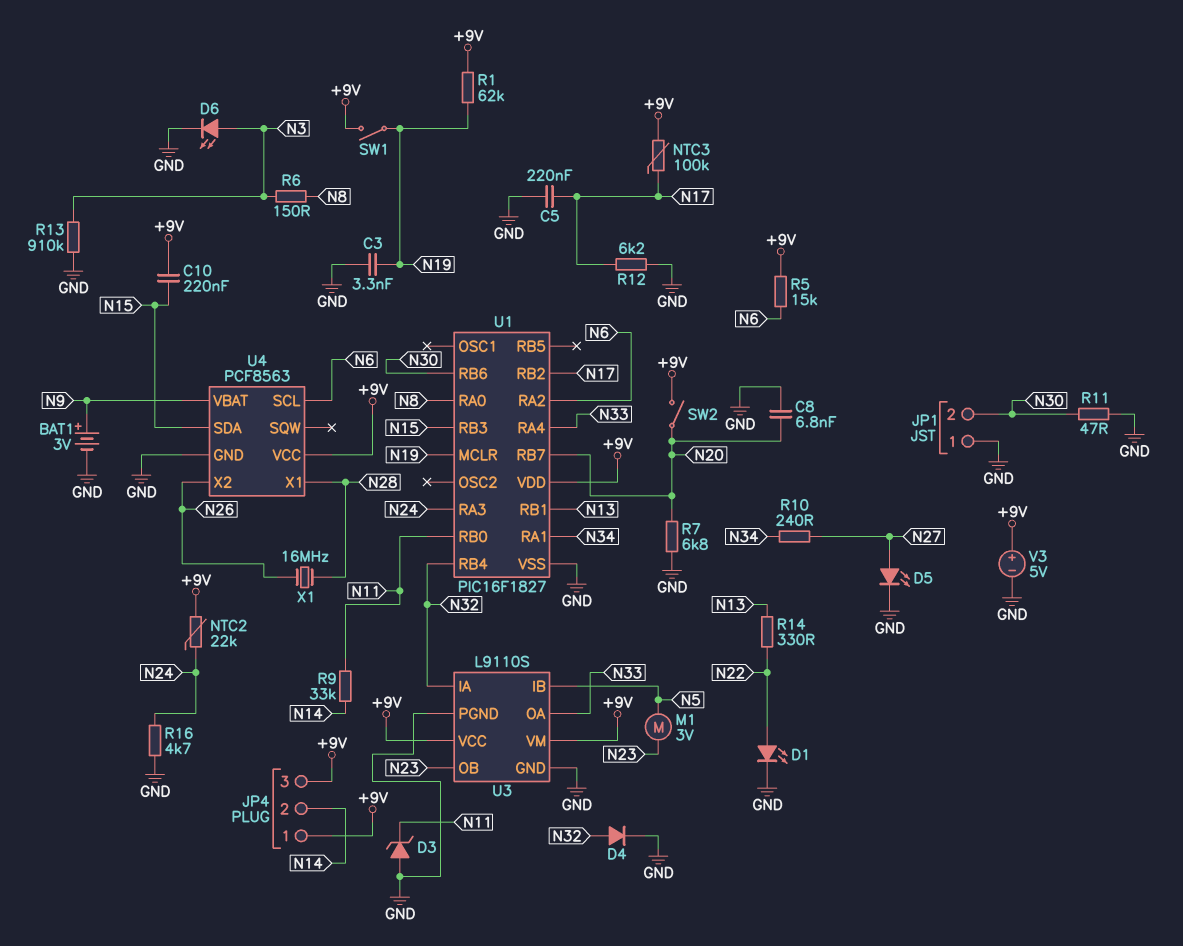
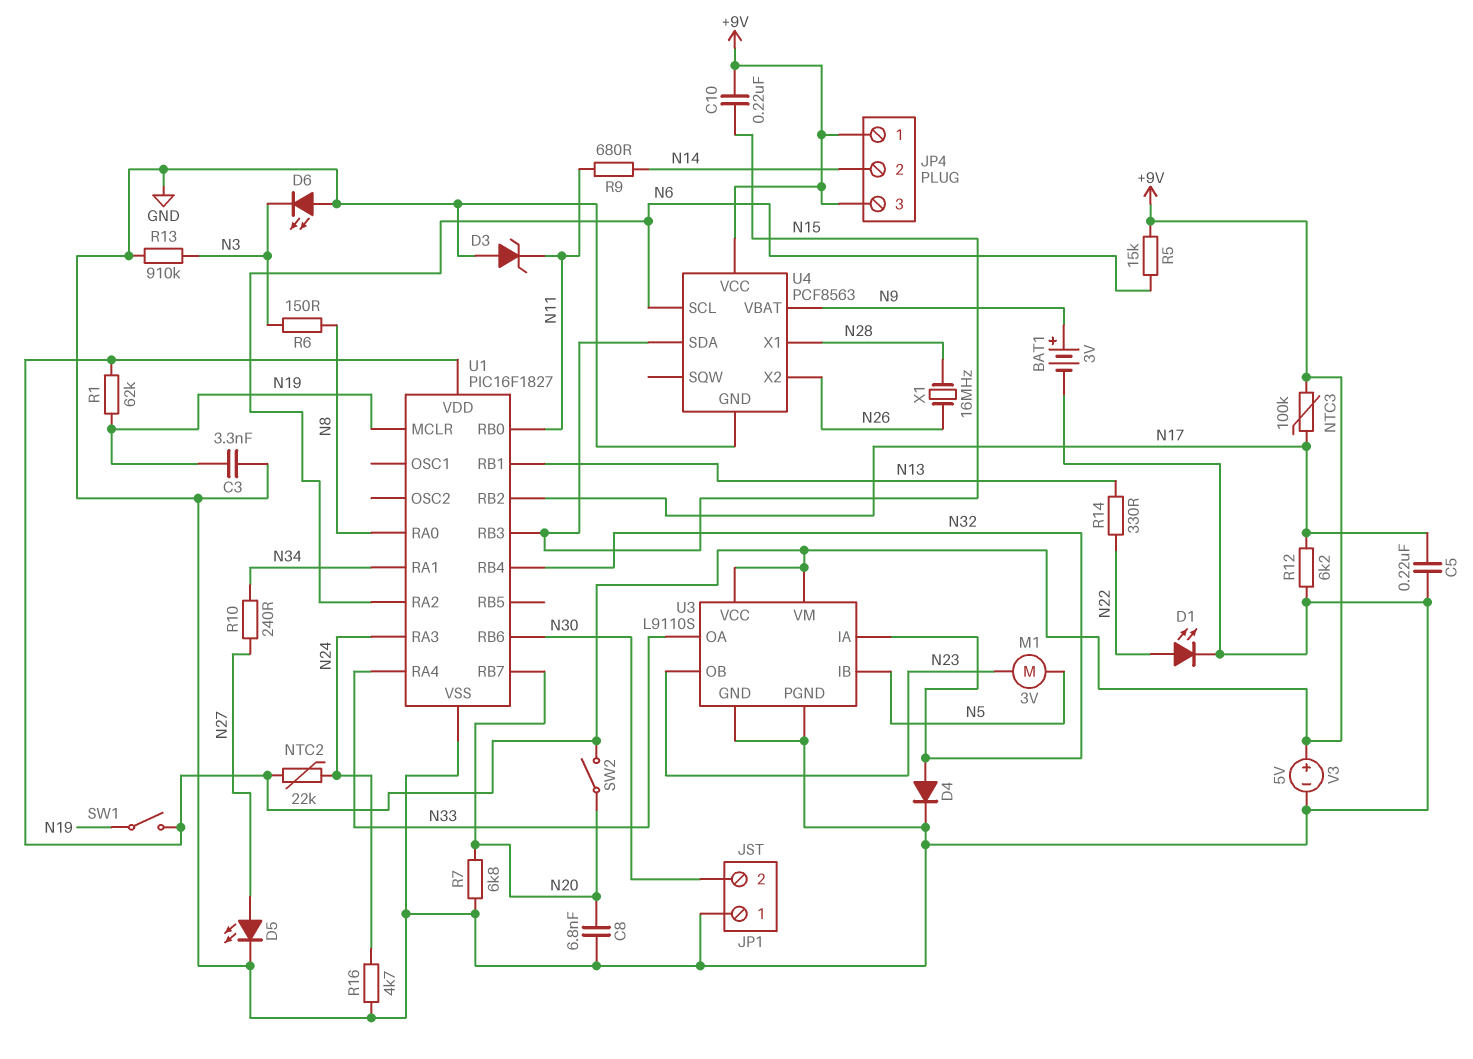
D6: LED (A N3, K GND) -> LED (A GND, K N3)
R9: 33k (N11, N14) -> 680 (N11, N14)
R11: 47 (GND, N30) -> none

